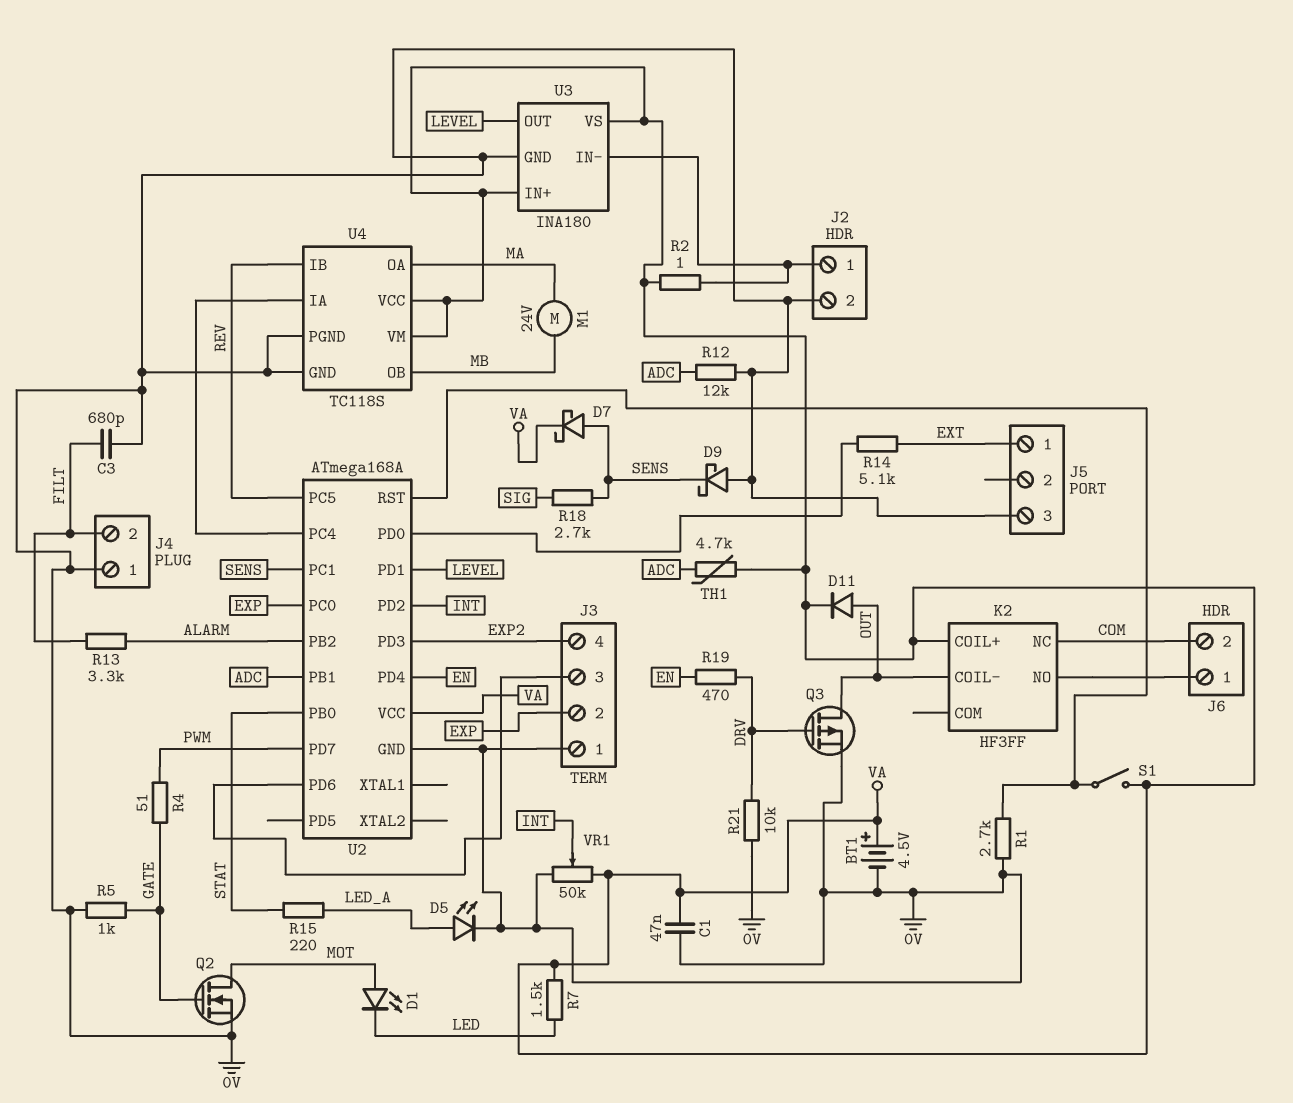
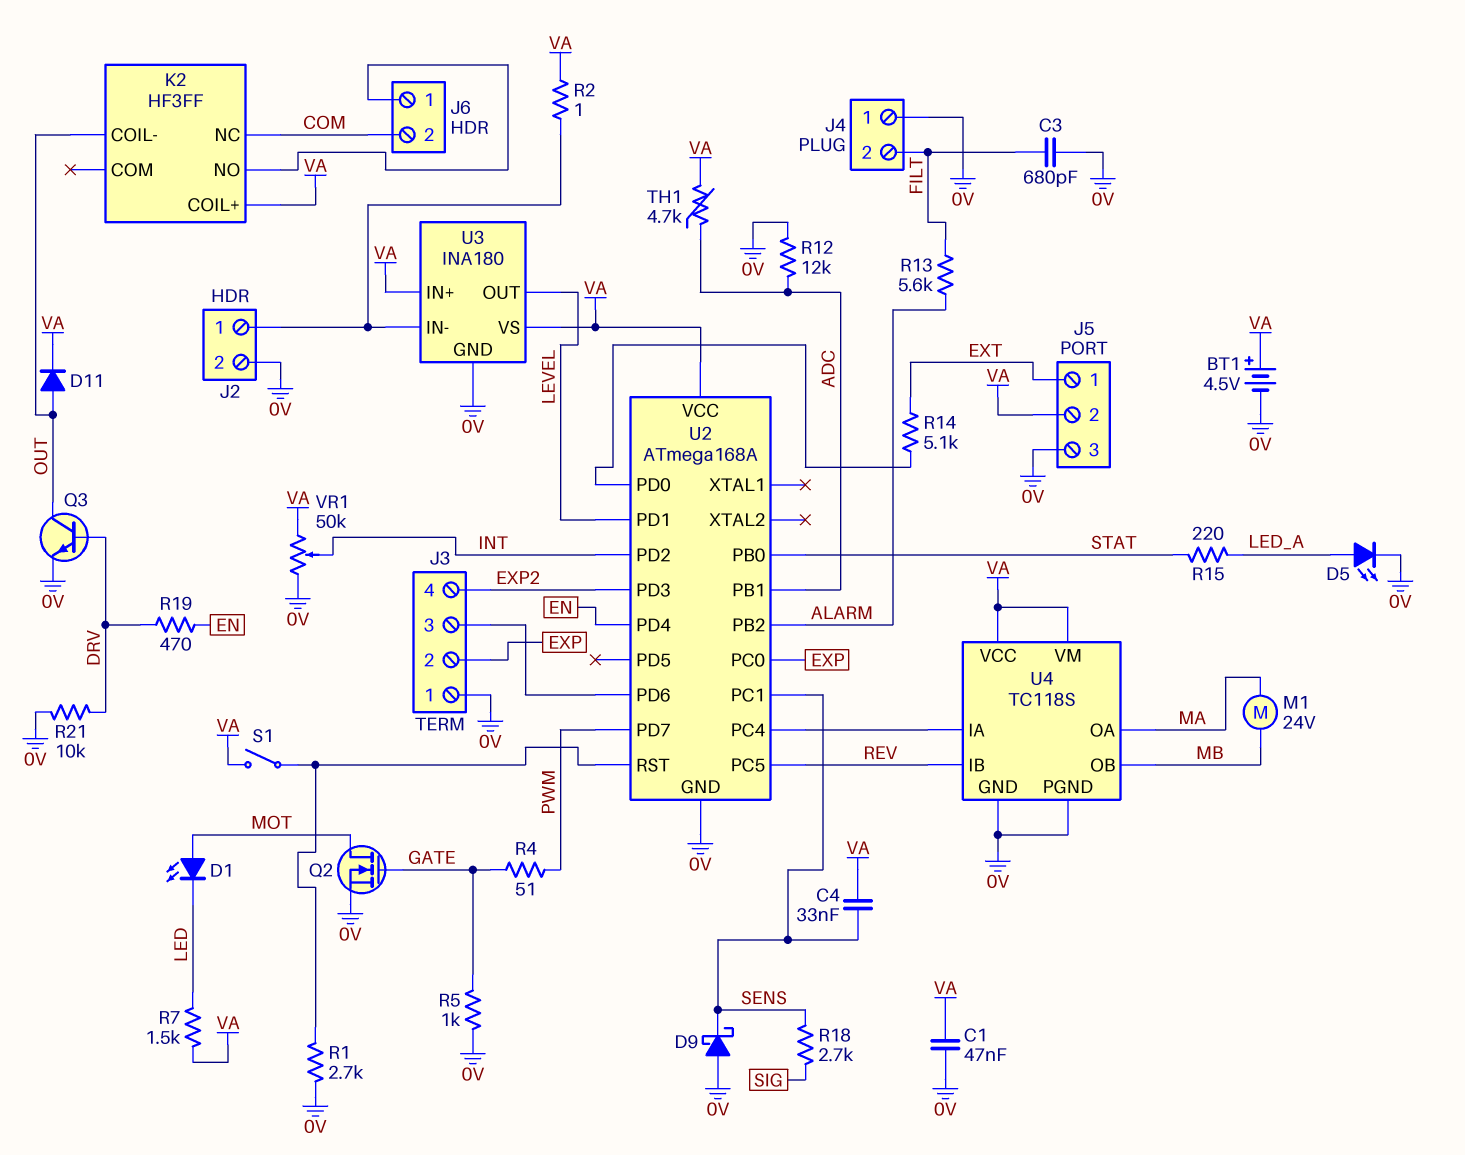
C4: none -> 33nF (SENS, VA)
D7: schottky (A SENS, K VA) -> none
J5 pin 2: none -> VA
Q3: PMOS (G DRV, D OUT, S 0V) -> NPN (B DRV, C OUT, E 0V)
R13: 3.3k (ALARM, FILT) -> 5.6k (ALARM, FILT)

